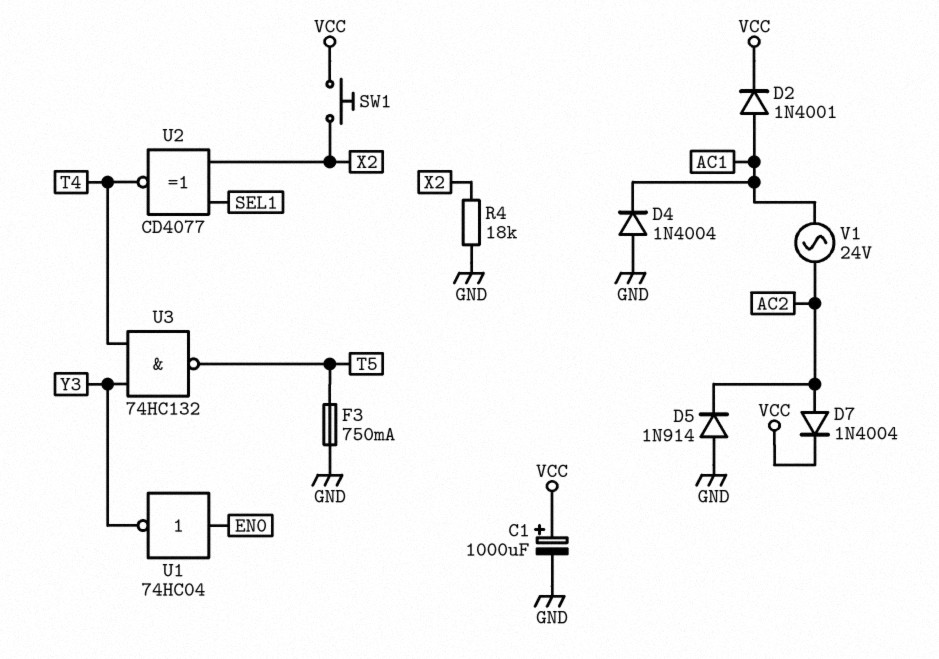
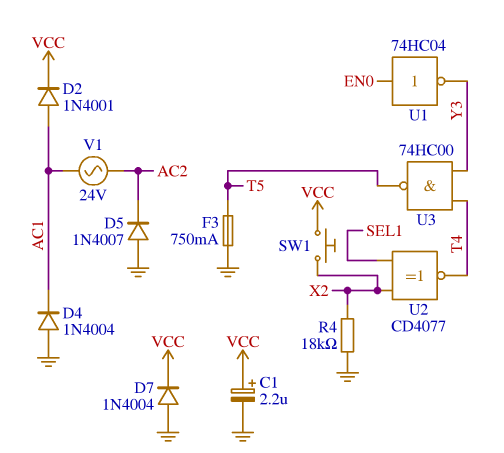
C1: 1000uF (plus VCC, minus GND) -> 2.2uF (plus VCC, minus GND)
D5: diode 1N914 (A GND, K AC2) -> diode 1N4007 (A GND, K AC2)
D7: diode 1N4004 (A AC2, K VCC) -> diode 1N4004 (A GND, K VCC)
U3: NAND 74HC132 (in T4, in Y3, out T5) -> NAND 74HC00 (in T4, in Y3, out T5)

